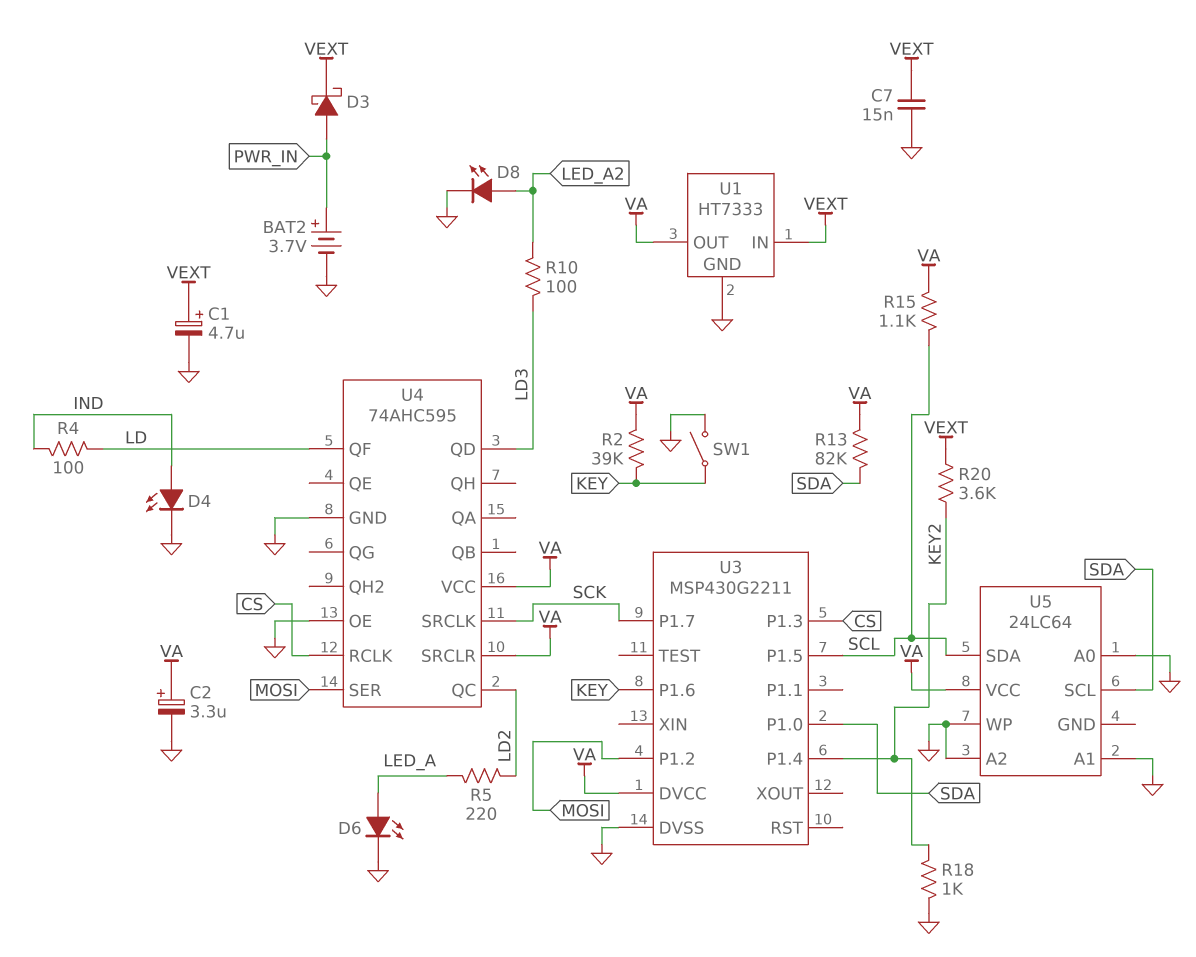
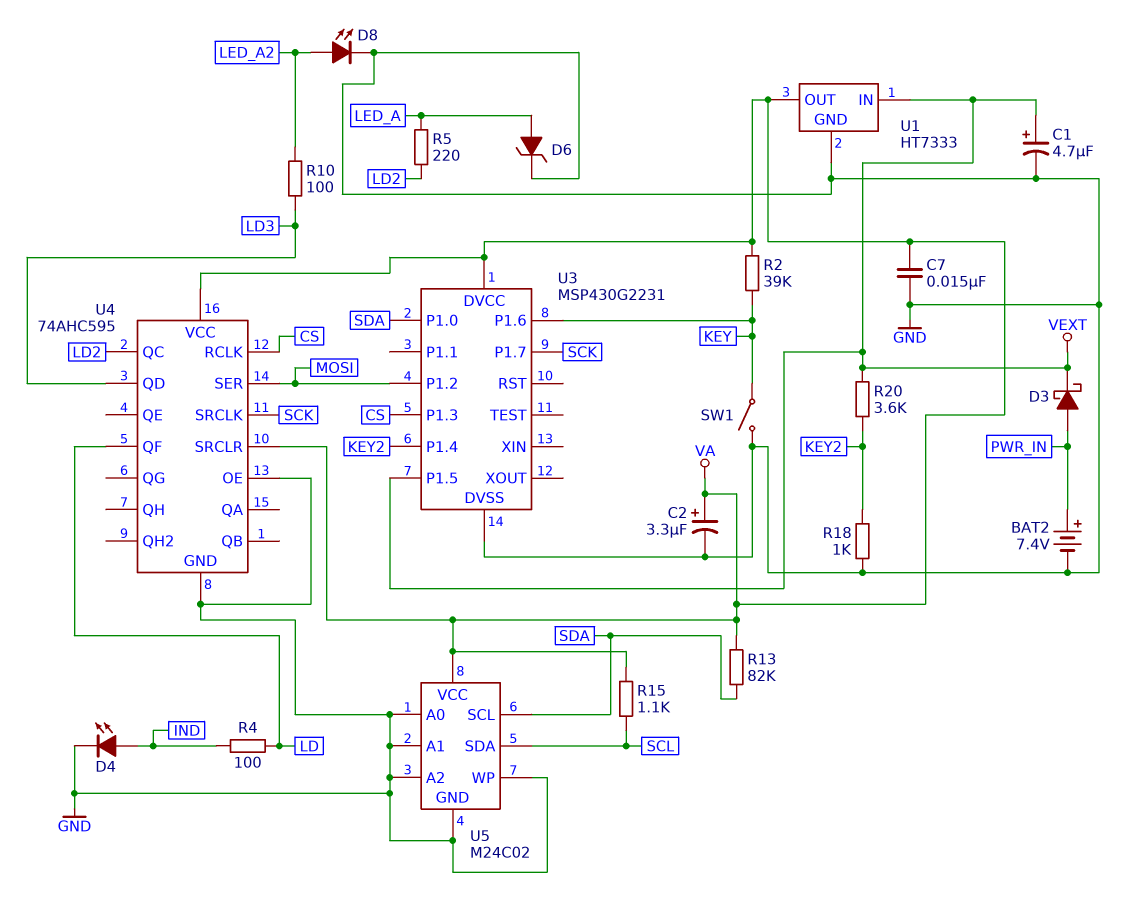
BAT2: 3.7V (plus PWR_IN, minus GND) -> 7.4V (plus PWR_IN, minus GND)
C7: 15nF (GND, VEXT) -> 15nF (GND, VA)
D6: LED (A LED_A, K GND) -> zener (A LED_A, K GND)
U3: MSP430G2211 -> MSP430G2231
U3 pin P1.5: SCL -> VEXT
U5: 24LC64 -> M24C02
U5 pin GND: none -> GND

